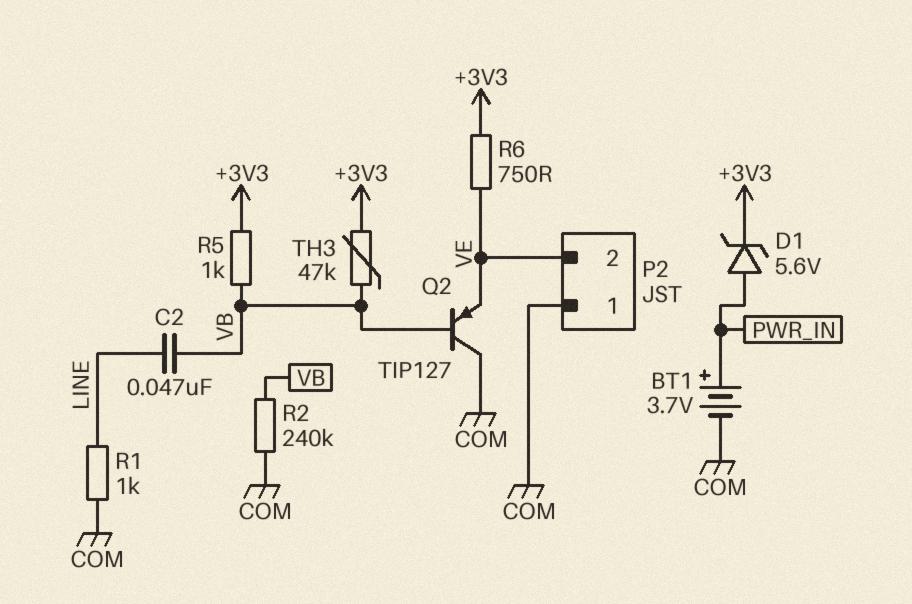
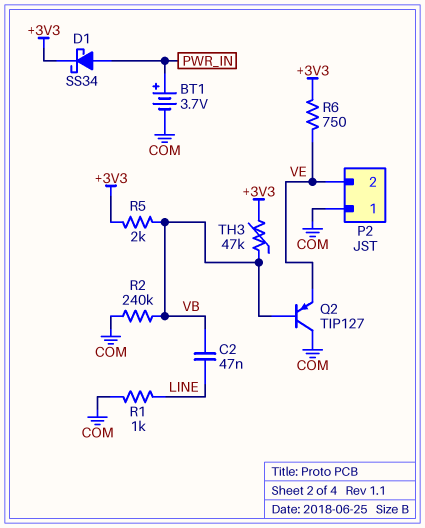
D1: zener 5.6V (A PWR_IN, K +3V3) -> schottky SS34 (A PWR_IN, K +3V3)
R5: 1k (+3V3, VB) -> 2k (+3V3, VB)

